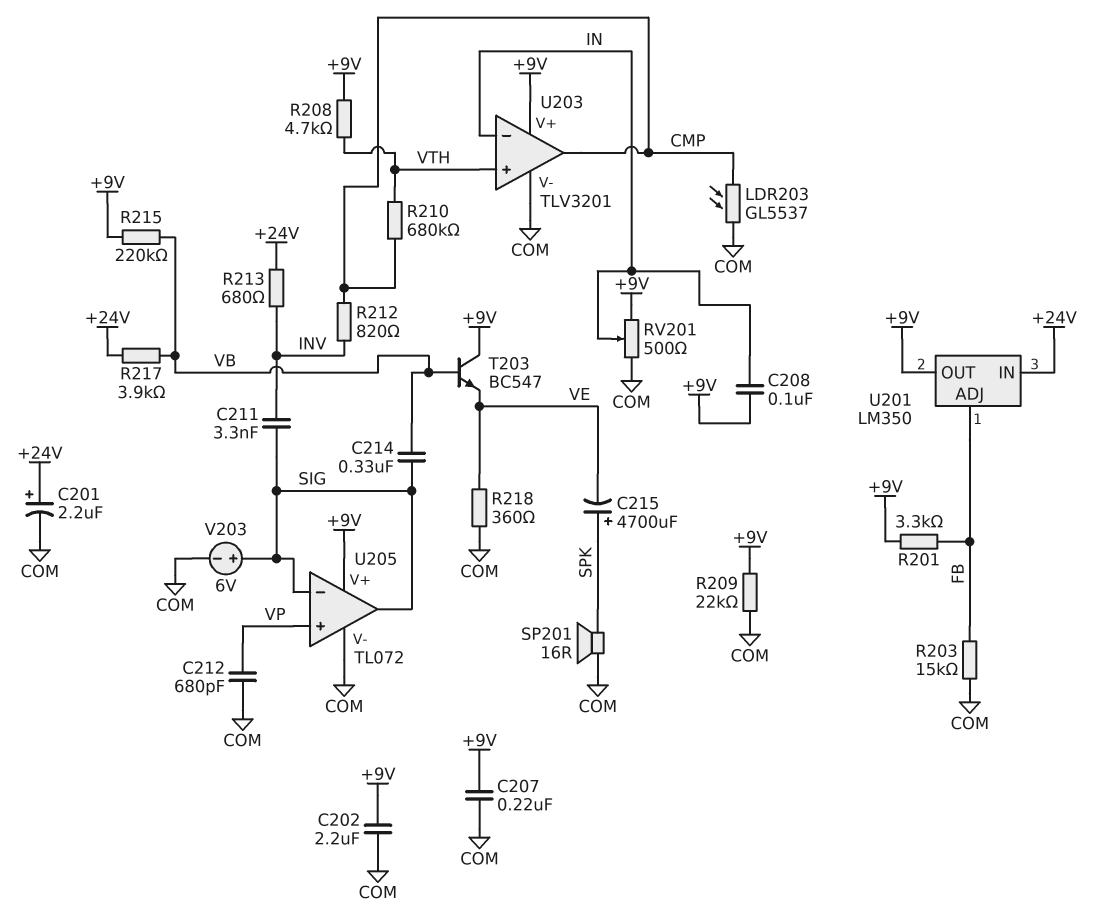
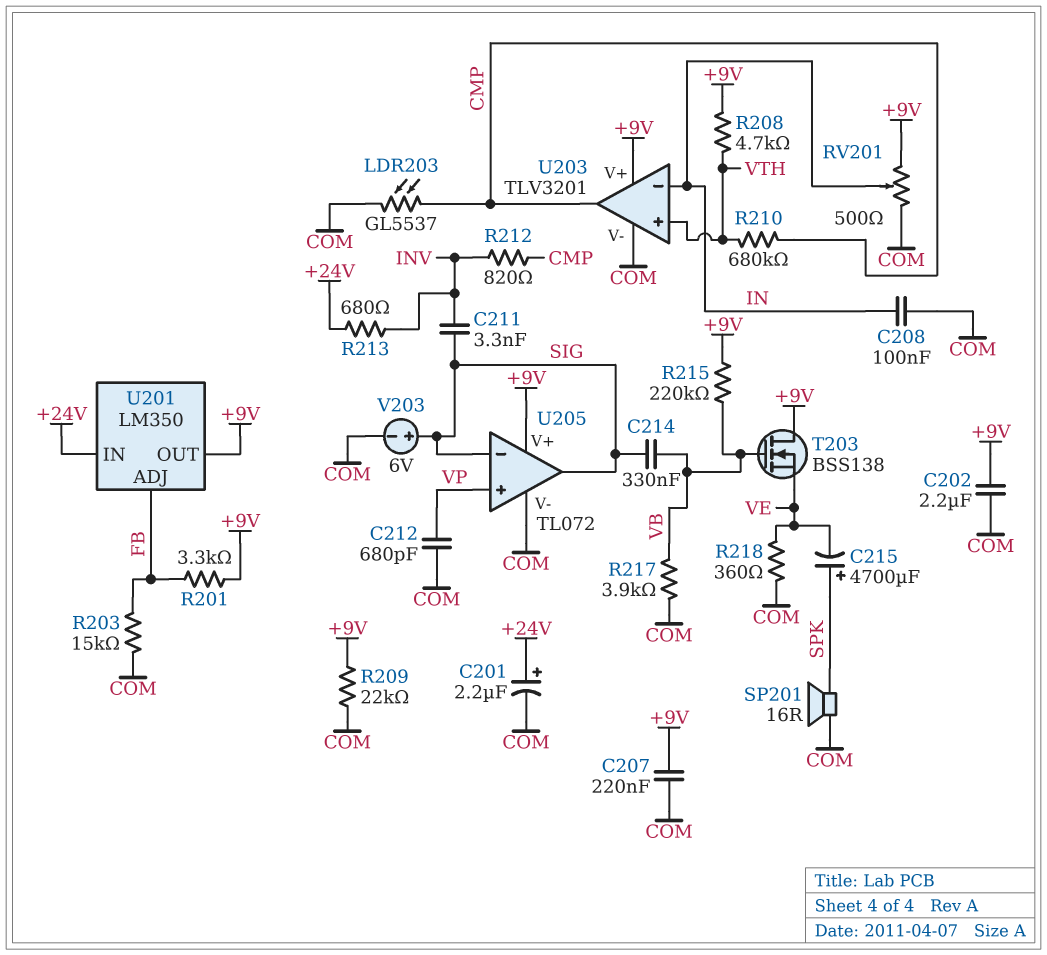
C208: 100nF (+9V, IN) -> 100nF (COM, IN)
R217: 3.9k (+24V, VB) -> 3.9k (COM, VB)
T203: NPN BC547 (B VB, C +9V, E VE) -> NMOS BSS138 (G VB, D +9V, S VE)

